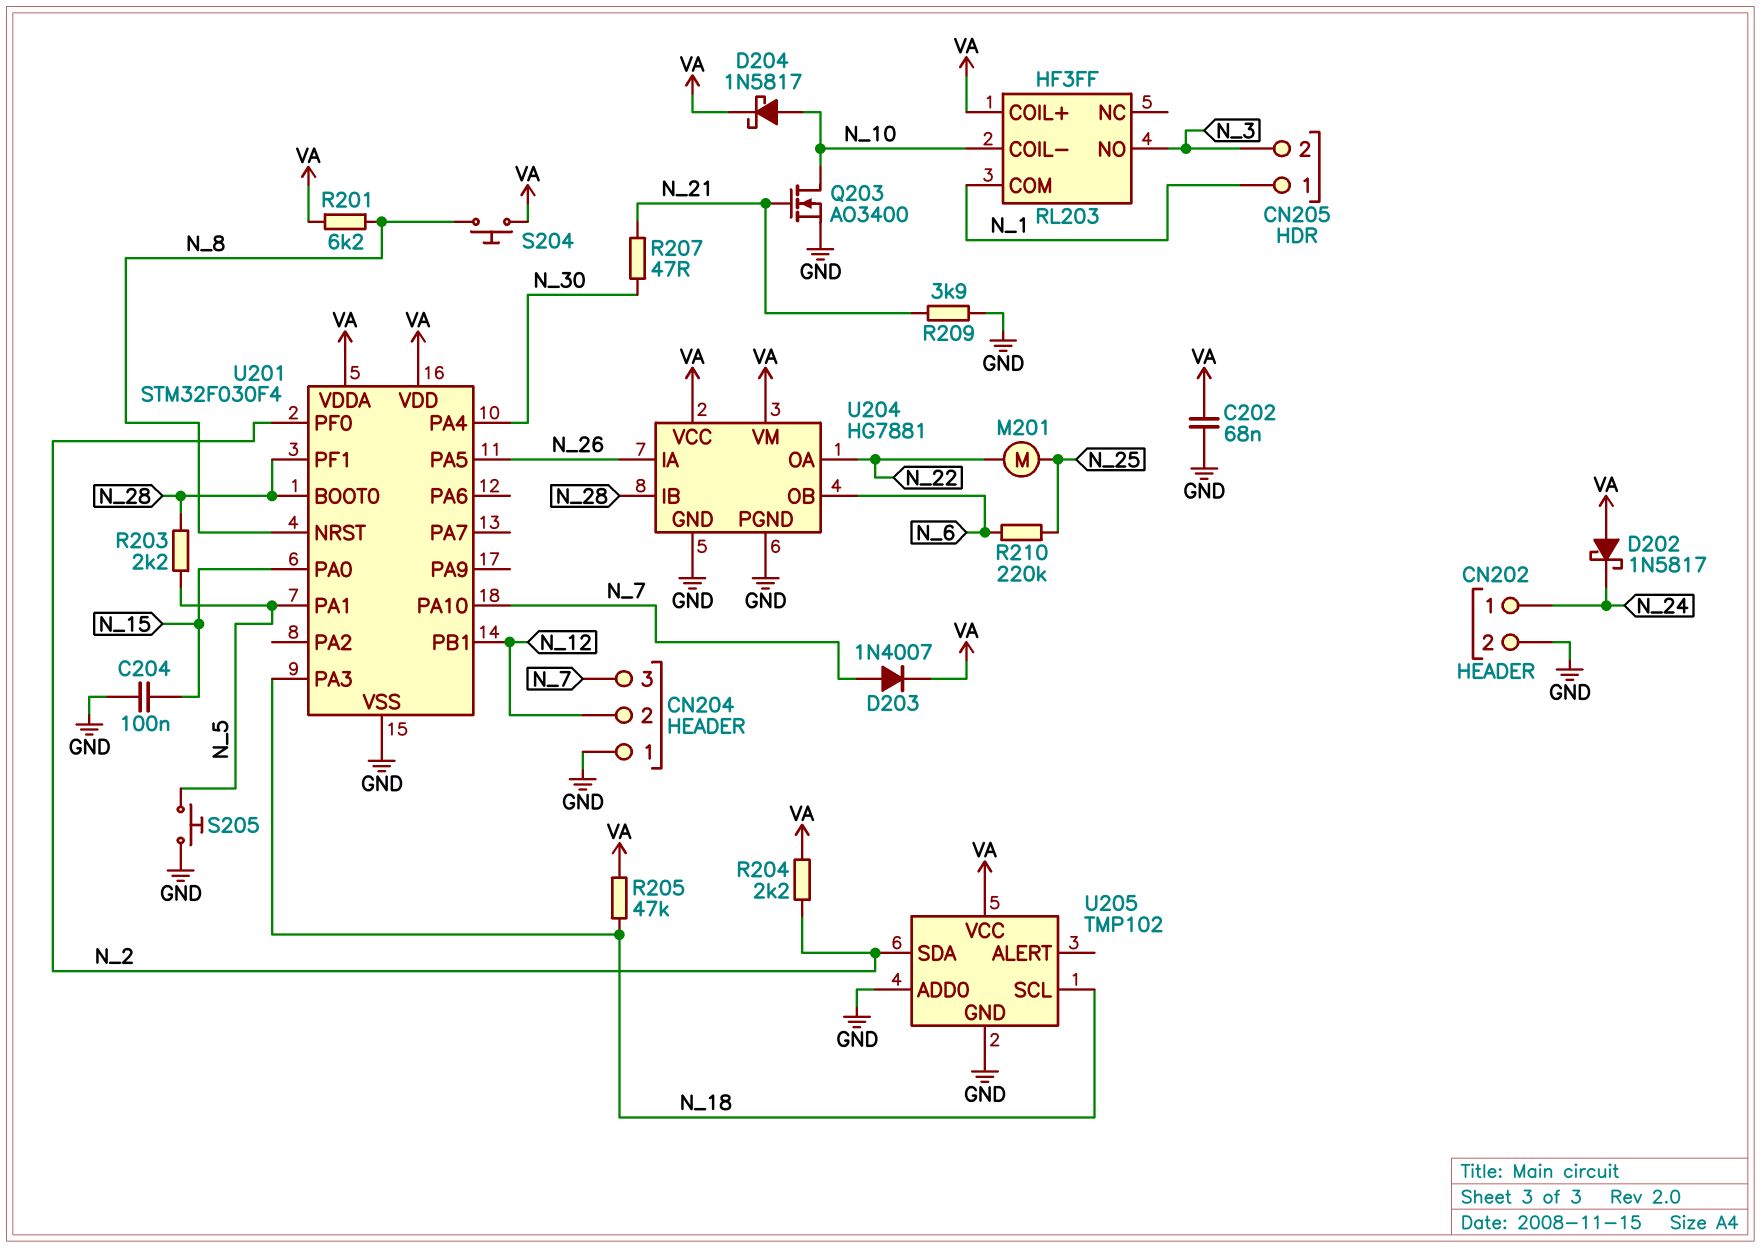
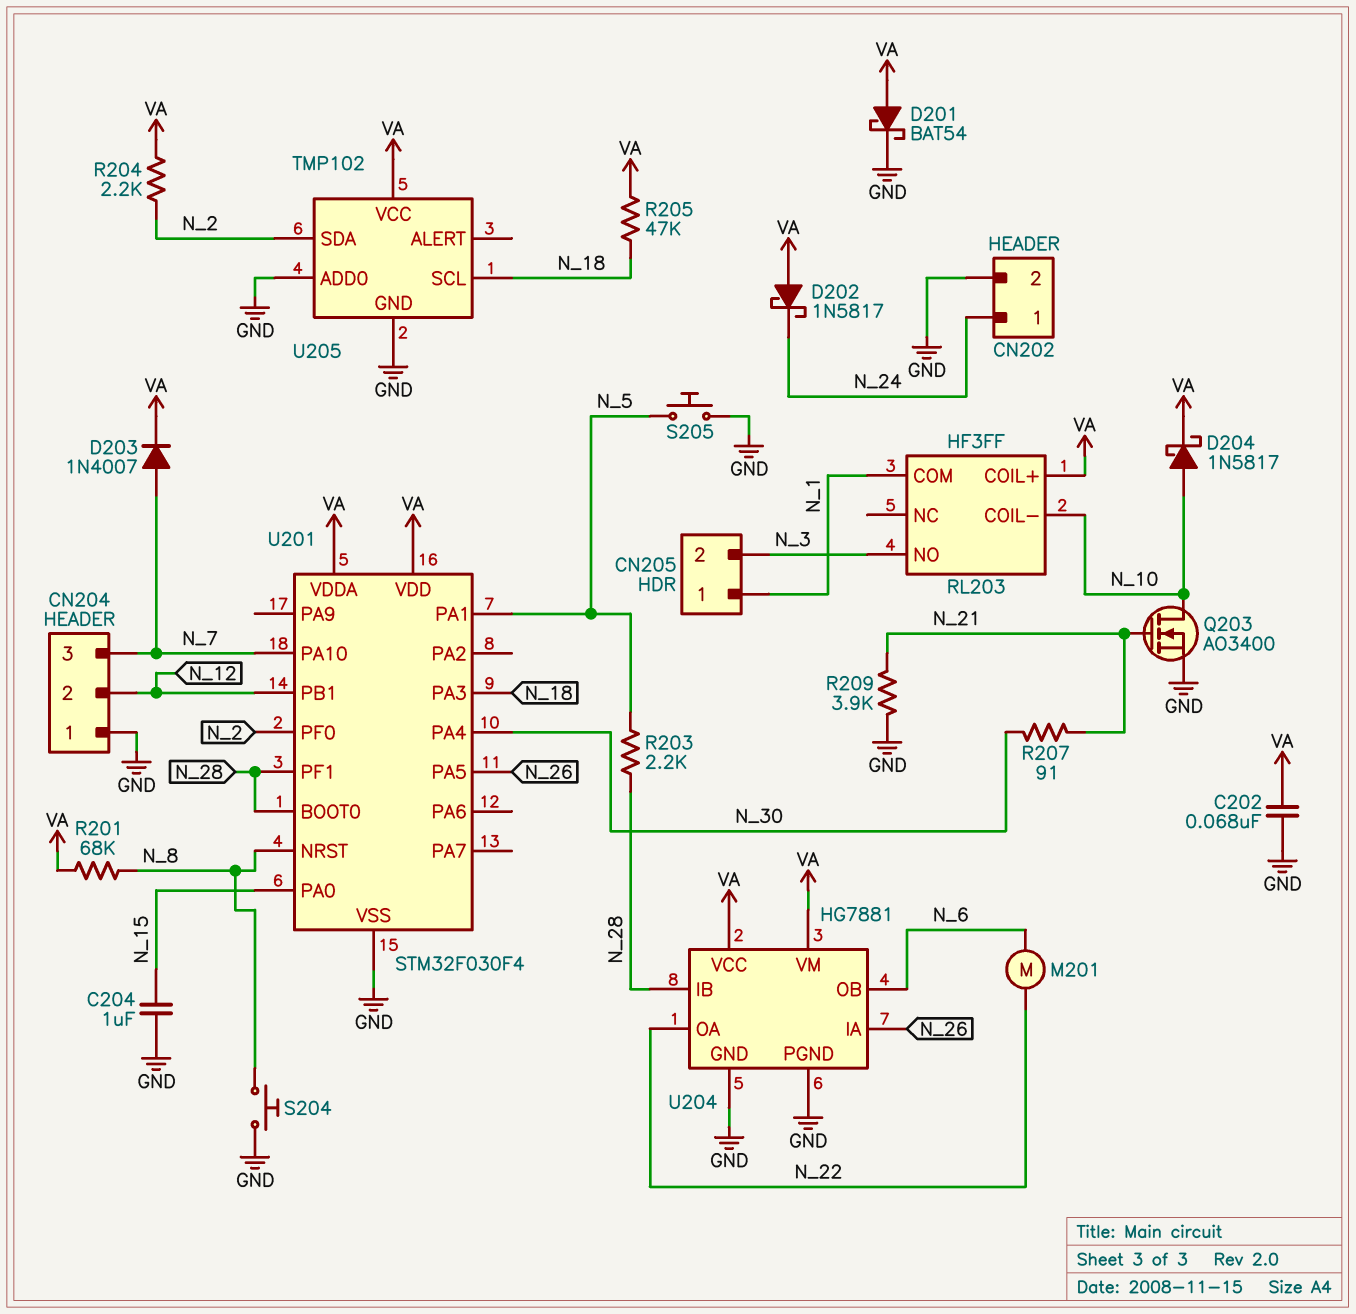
C204: 100nF (GND, N_15) -> 1uF (GND, N_15)
D201: none -> schottky BAT54 (A VA, K GND)
M201: motor (N_22, N_25) -> motor (N_6, N_22)
R201: 6.2k (N_8, VA) -> 68k (N_8, VA)
R207: 47 (N_21, N_30) -> 91 (N_21, N_30)
R210: 220k (N_6, N_25) -> none
S204: button (N_8, VA) -> button (GND, N_8)

